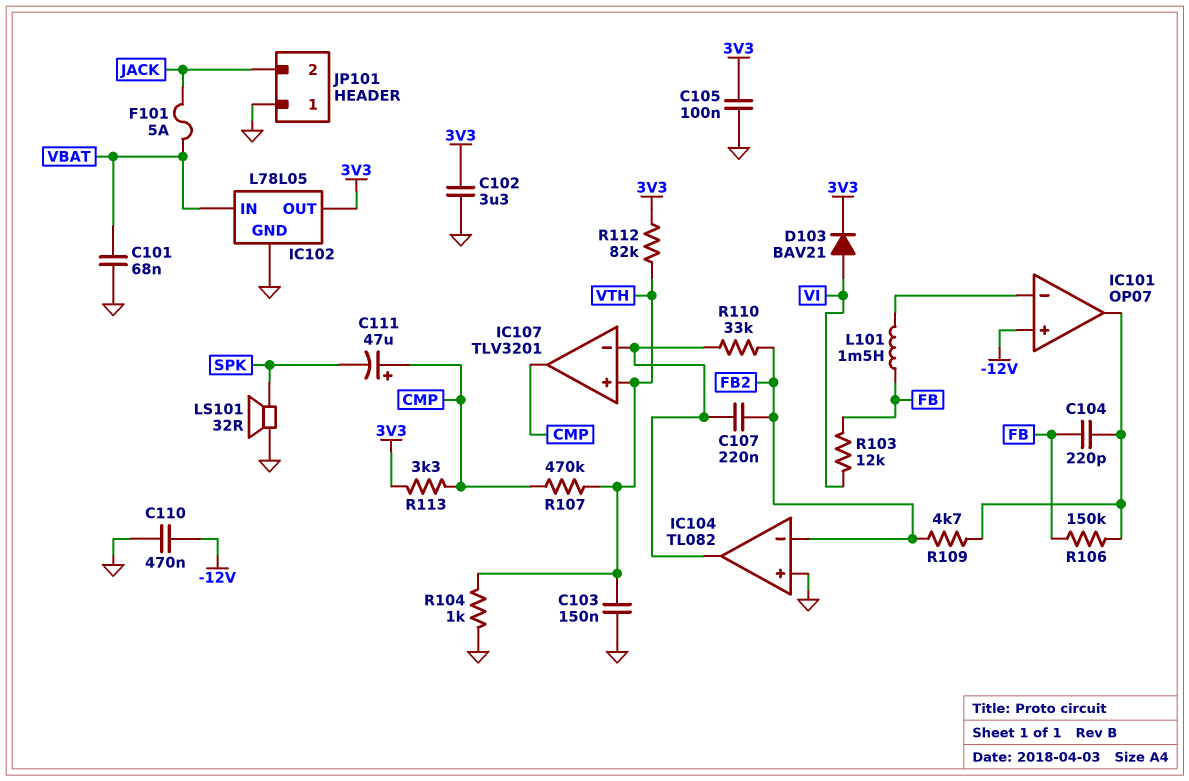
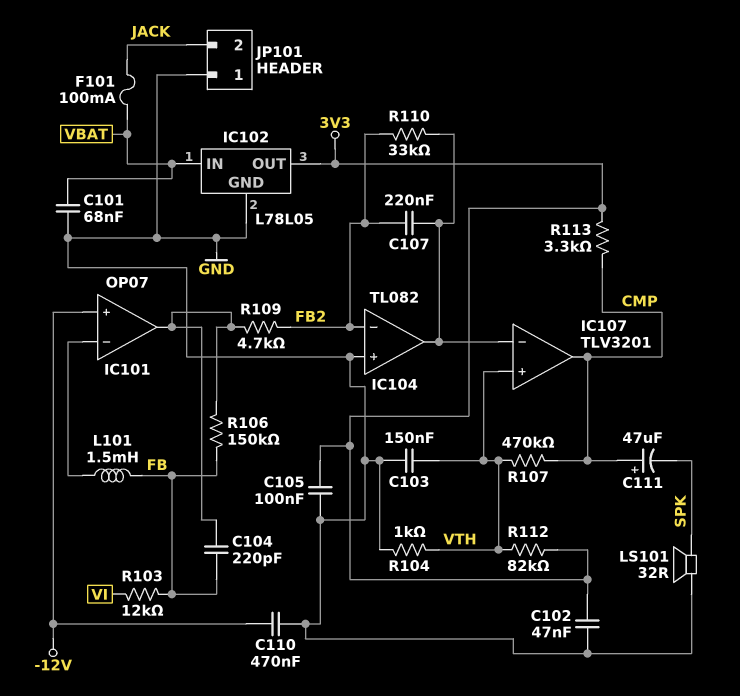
C102: 3.3uF (3V3, GND) -> 47nF (3V3, GND)
D103: diode BAV21 (A VI, K 3V3) -> none
F101: 5A (JACK, VBAT) -> 100mA (JACK, VBAT)

